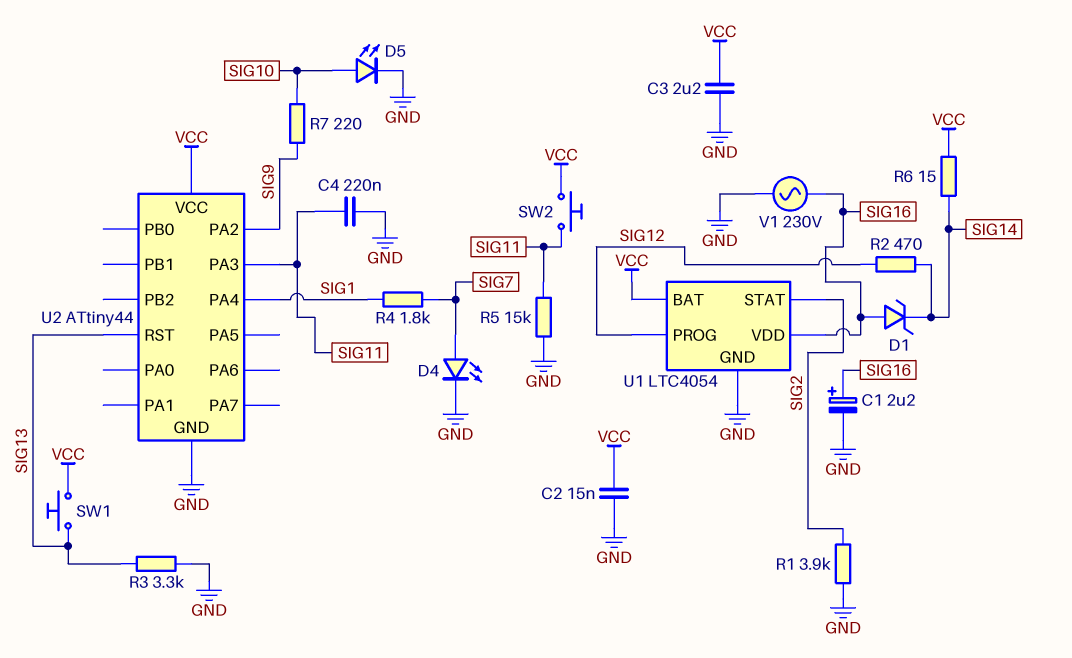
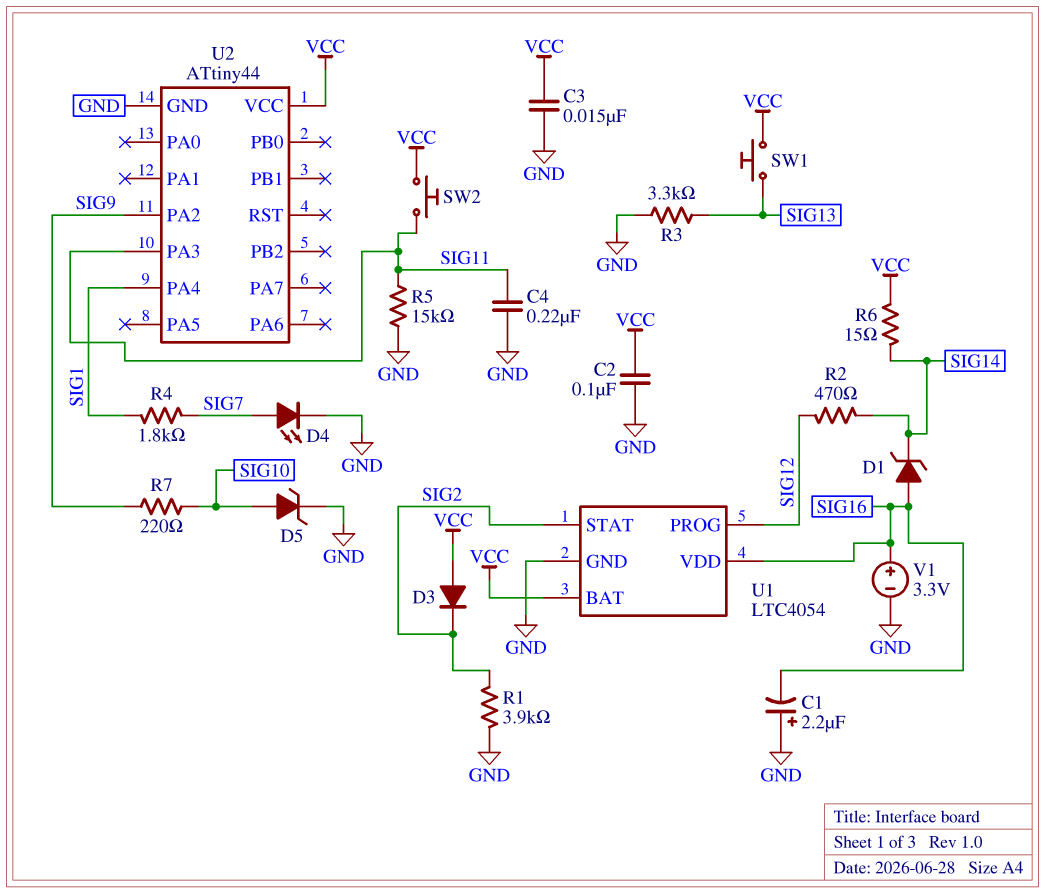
C1: 2.2uF (plus SIG16, minus GND) -> 2.2uF (plus GND, minus SIG16)
C2: 15nF (GND, VCC) -> 100nF (GND, VCC)
C3: 2.2uF (GND, VCC) -> 15nF (GND, VCC)
D3: none -> diode (A VCC, K SIG2)
D5: LED (A SIG10, K GND) -> zener (A SIG10, K GND)
U2 pin RST: SIG13 -> none
V1: AC 230V (GND, SIG16) -> 3.3V (plus SIG16, minus GND)

